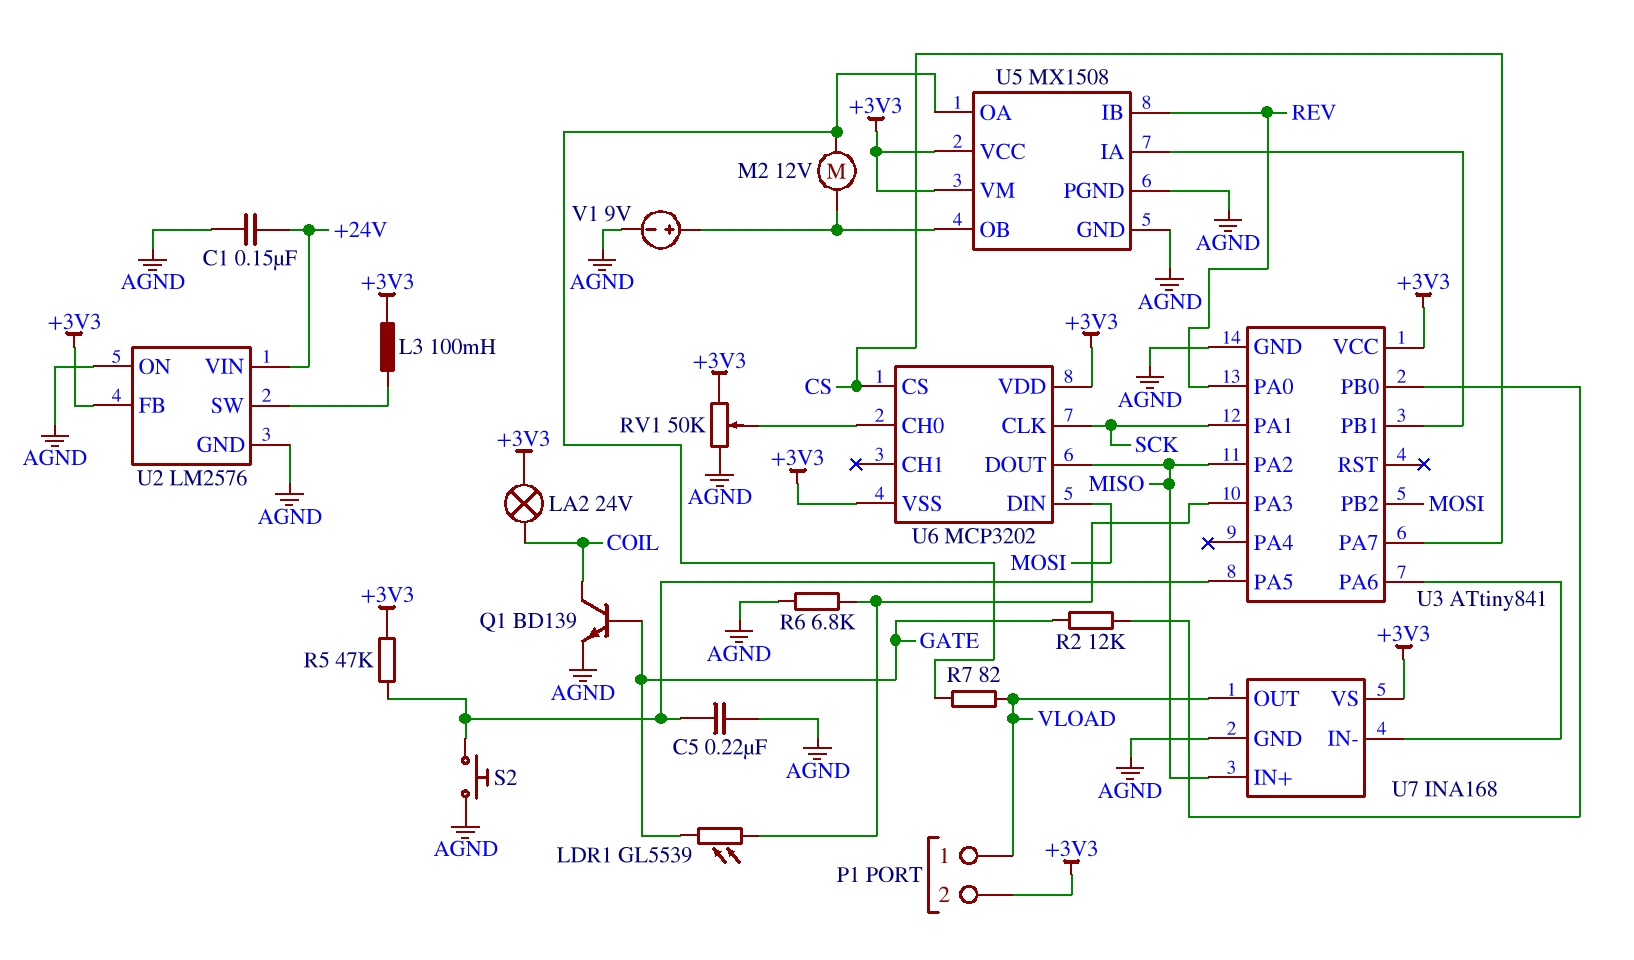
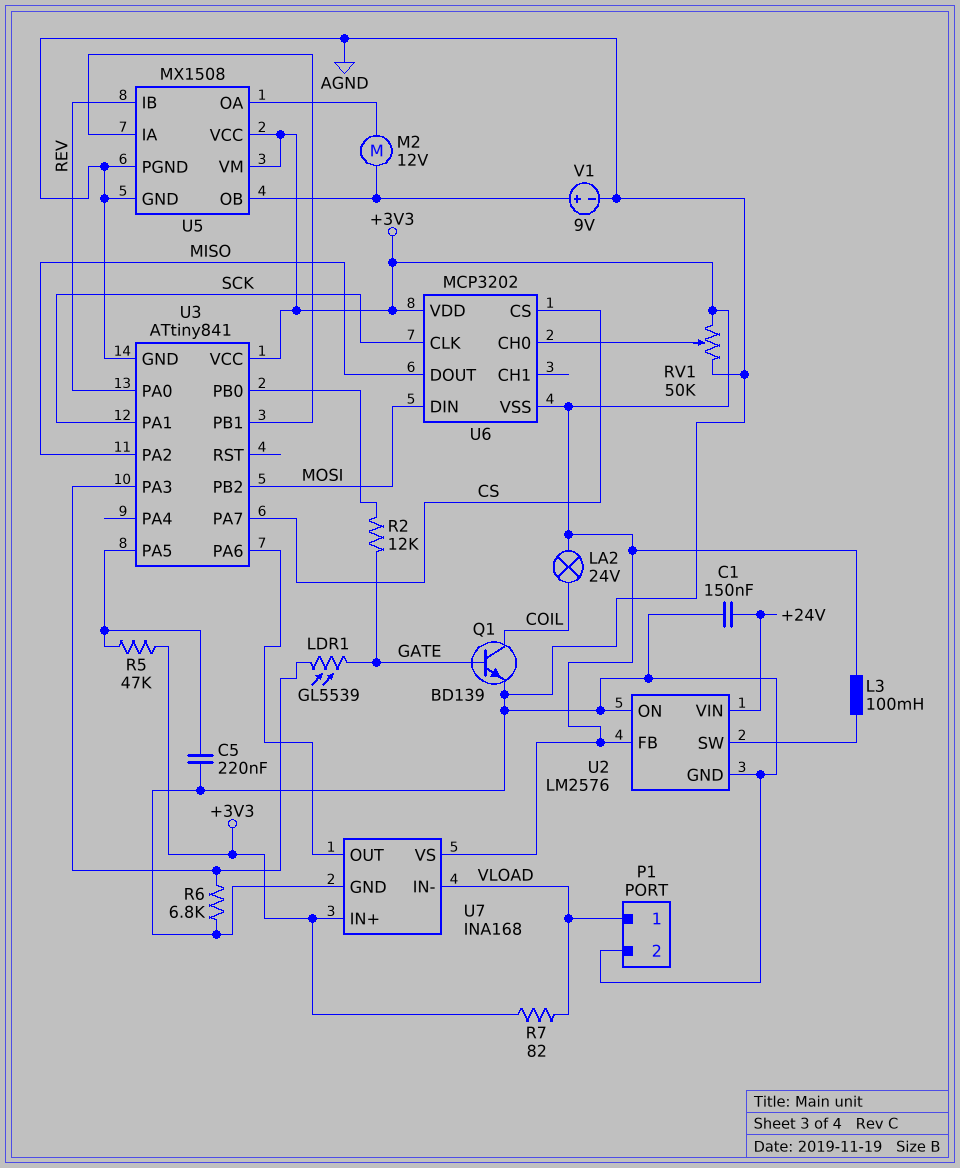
P1 pin 2: +3V3 -> AGND
R7: 82 (U5/OA, VLOAD) -> 82 (+3V3, VLOAD)
S2: button (AGND, U3/PA5) -> none
U7 pin IN+: MISO -> +3V3
U7 pin IN-: U3/PA6 -> VLOAD
U7 pin OUT: VLOAD -> U3/PA6

